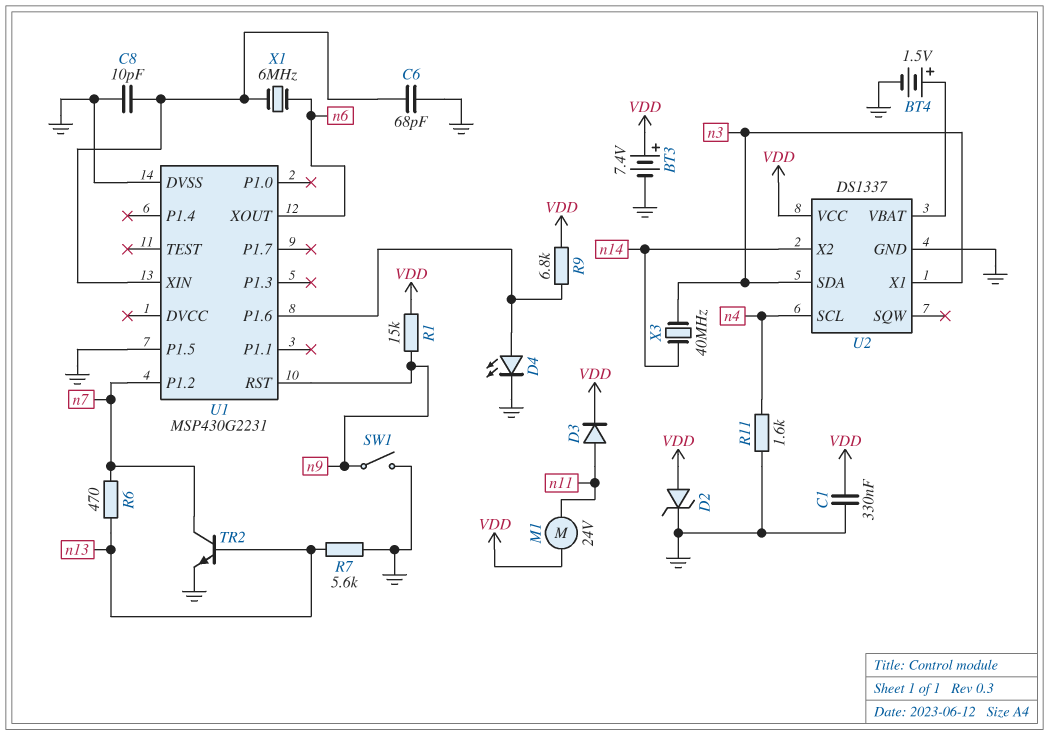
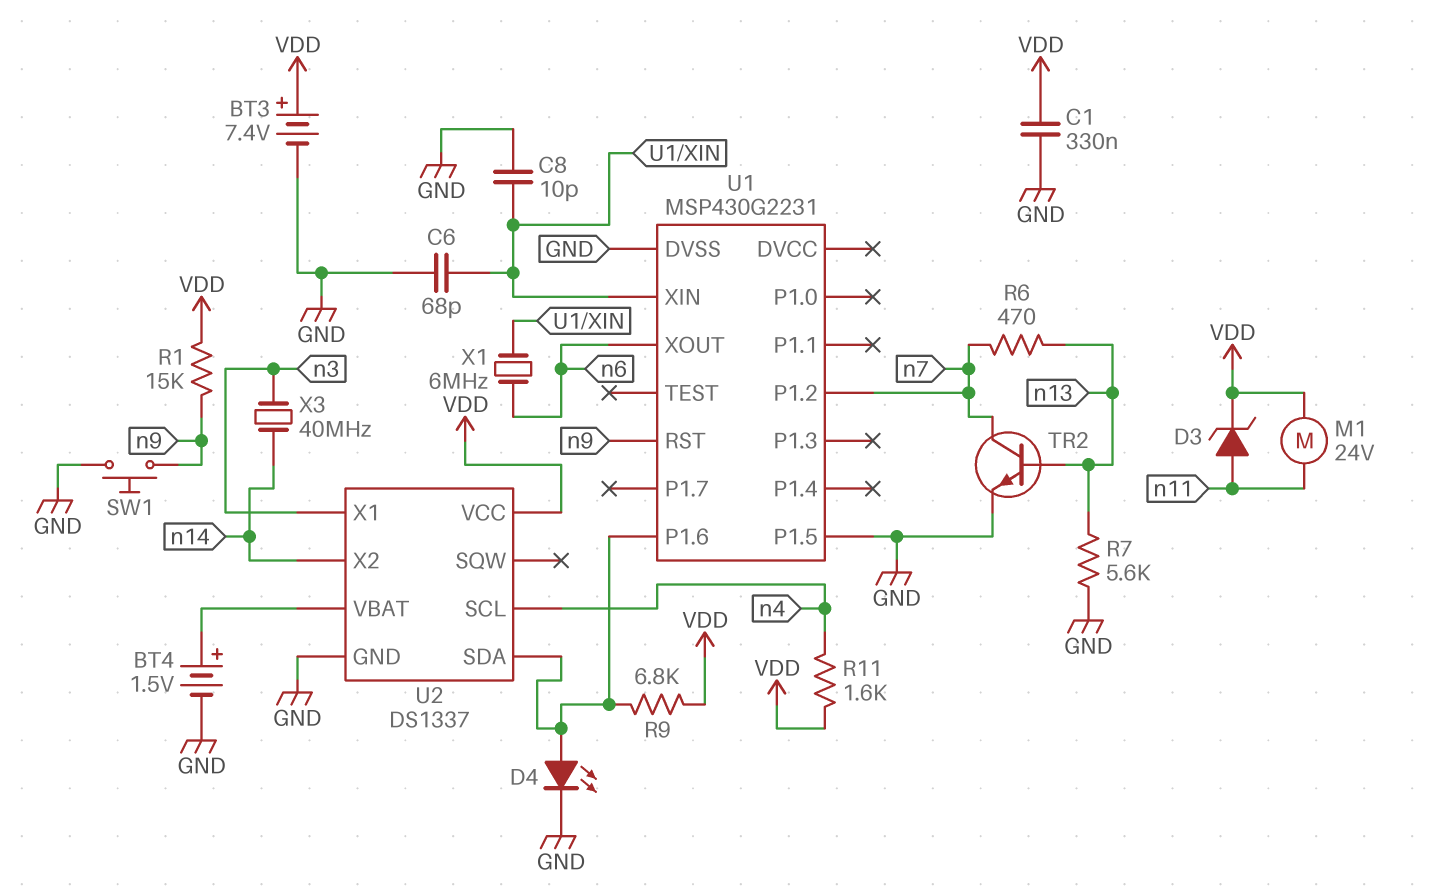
D2: zener (A VDD, K GND) -> none
D3: diode (A n11, K VDD) -> zener (A n11, K VDD)
R11: 1.6k (GND, n4) -> 1.6k (VDD, n4)
SW1: switch (GND, n9) -> button (GND, n9)
U2 pin SDA: n3 -> U1/P1.6

